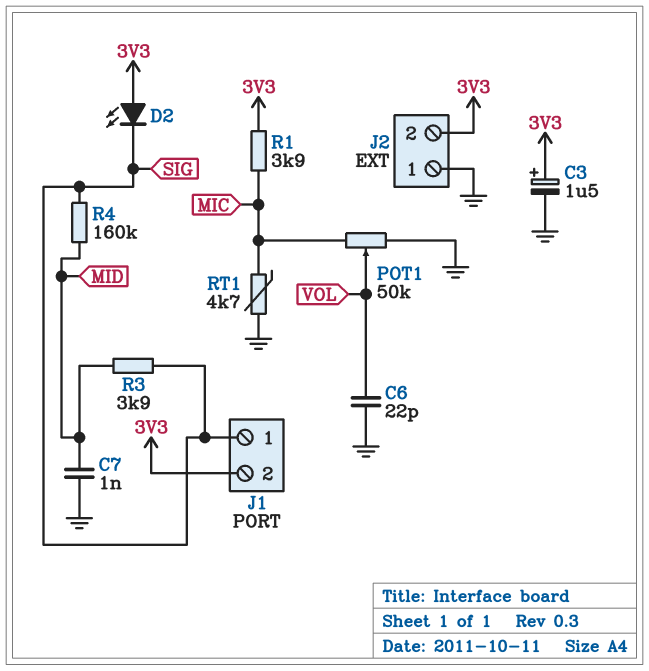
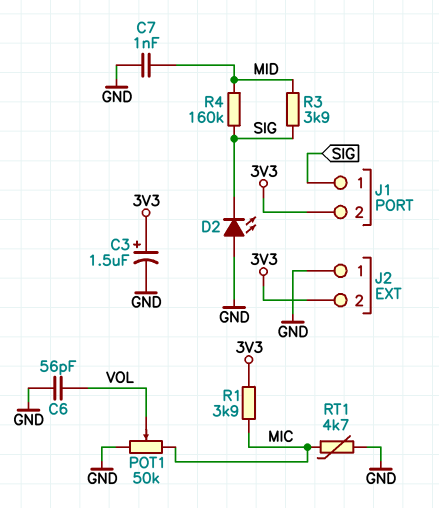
C6: 22pF (GND, VOL) -> 56pF (GND, VOL)
D2: LED (A 3V3, K SIG) -> LED (A GND, K SIG)

